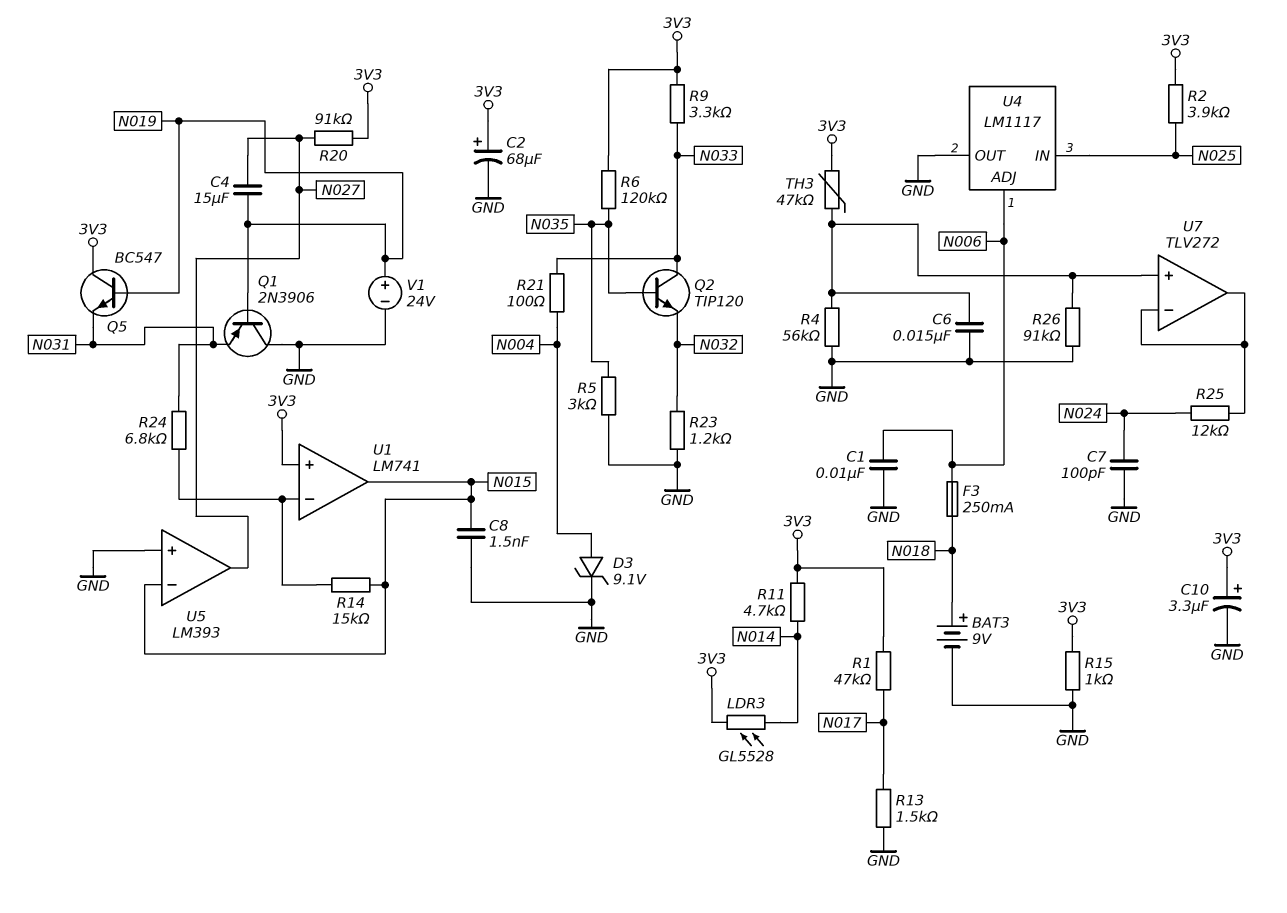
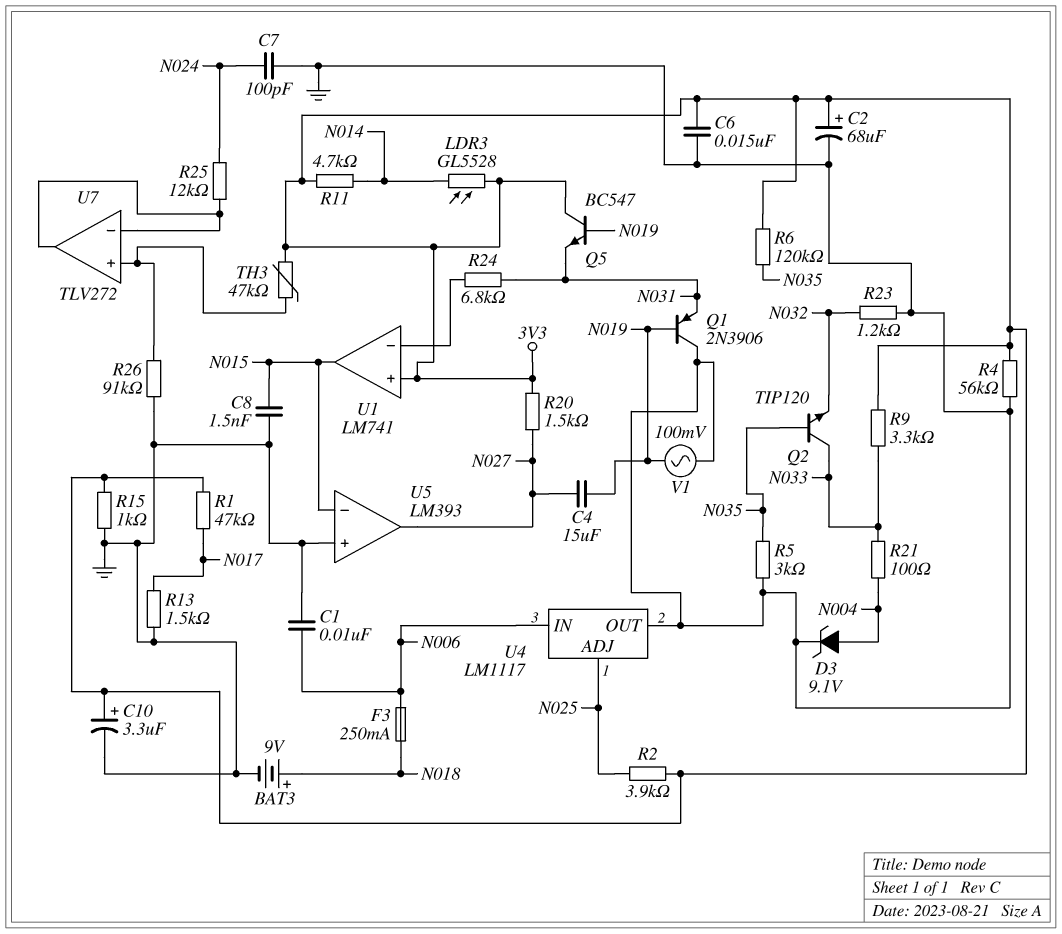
C6: 15nF (GND, U7/in+) -> 15nF (3V3, GND)
R4: 56k (GND, U7/in+) -> 56k (3V3, GND)
R14: 15k (N015, U1/in-) -> none
R20: 91k (3V3, N027) -> 1.5k (3V3, N027)
U4 pin ADJ: N006 -> N025
U4 pin IN: N025 -> N006
V1: 24V (plus N019, minus GND) -> AC 100mV (GND, N019)

